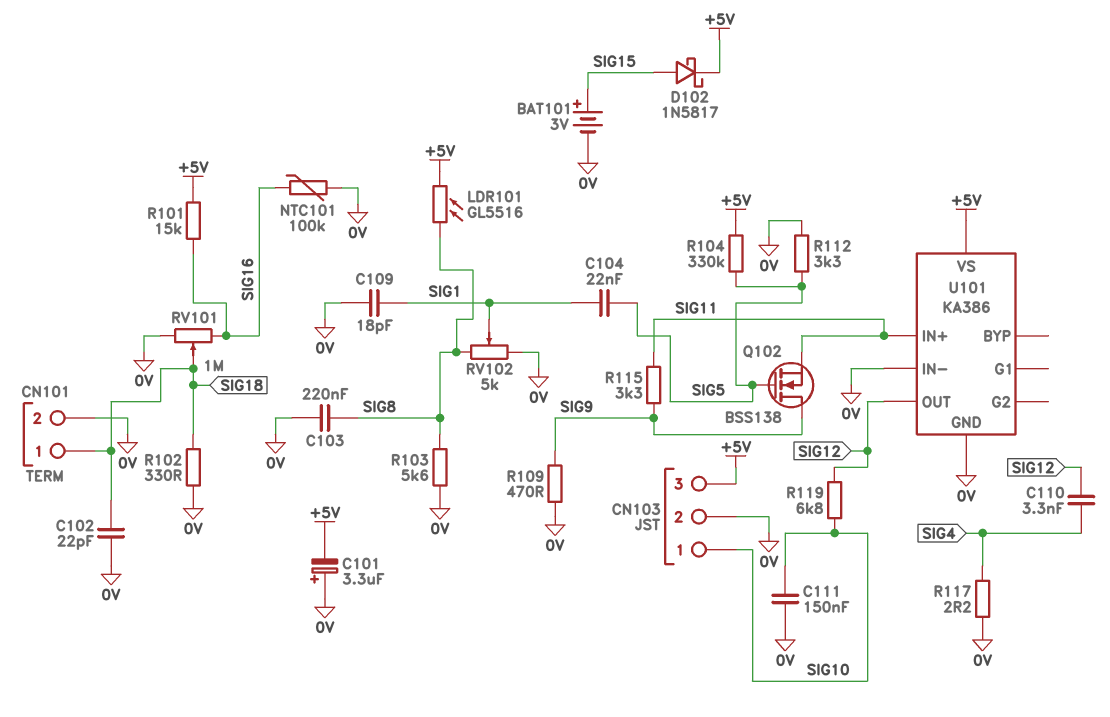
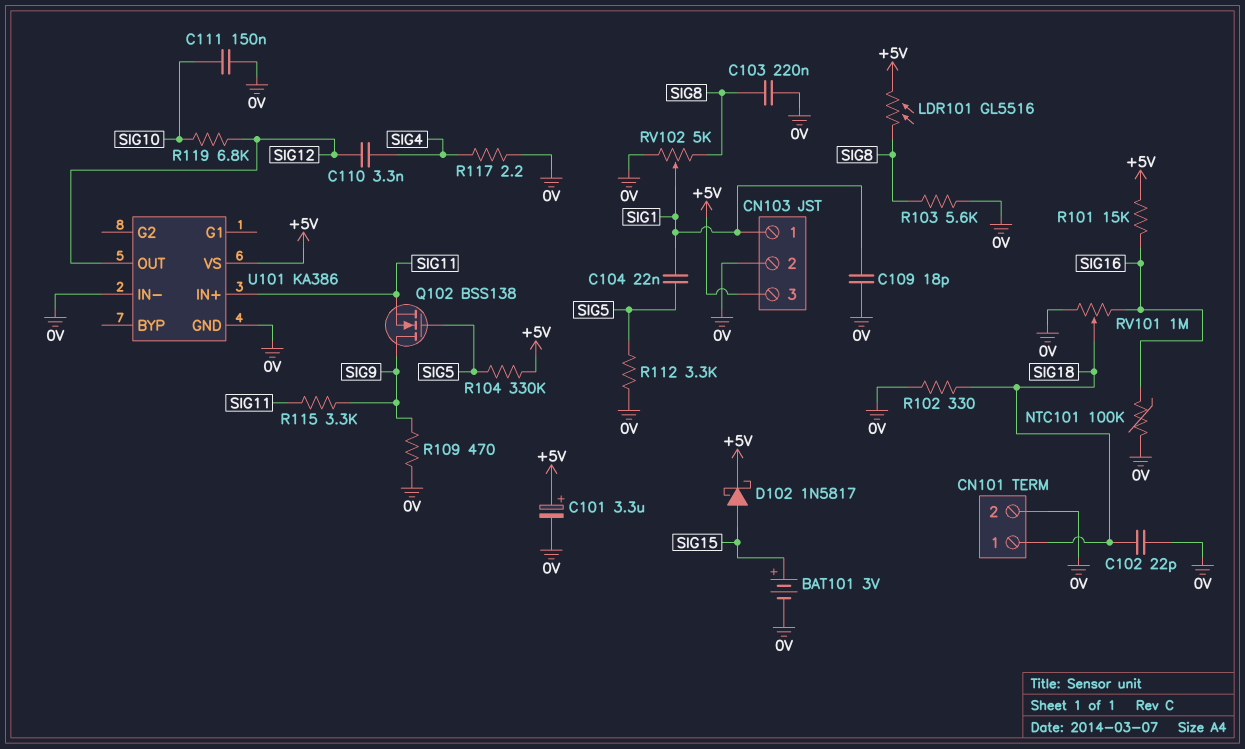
C101: 3.3uF (plus 0V, minus +5V) -> 3.3uF (plus +5V, minus 0V)
CN103 pin 1: SIG10 -> SIG1

